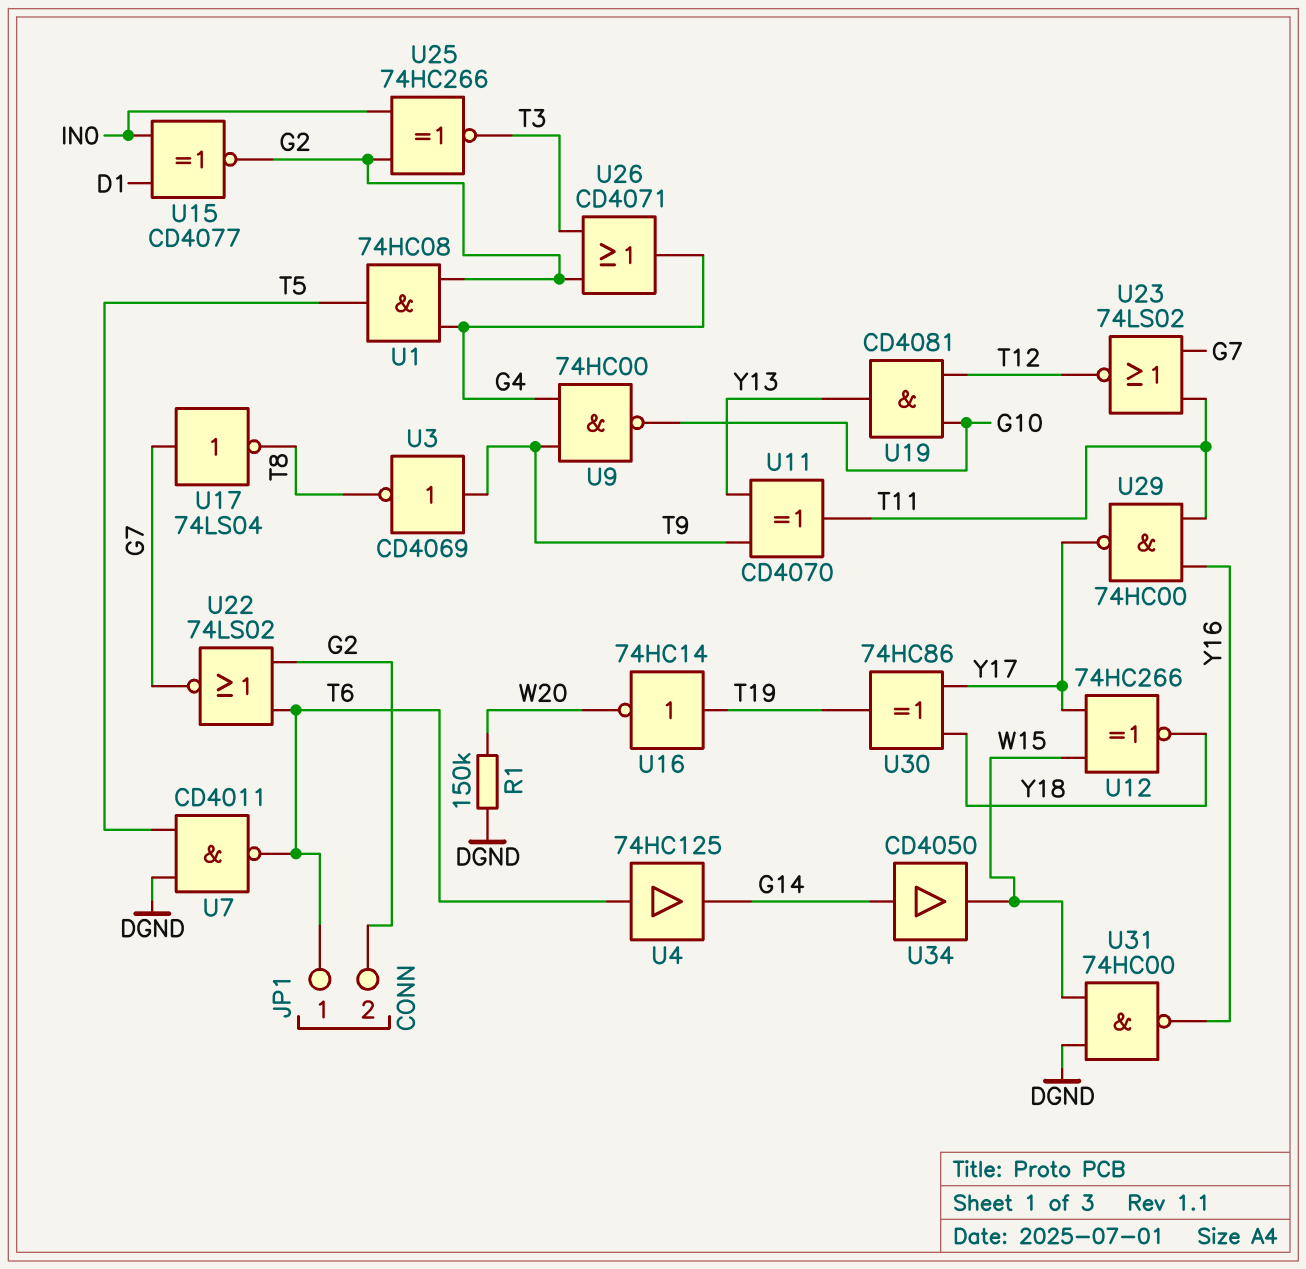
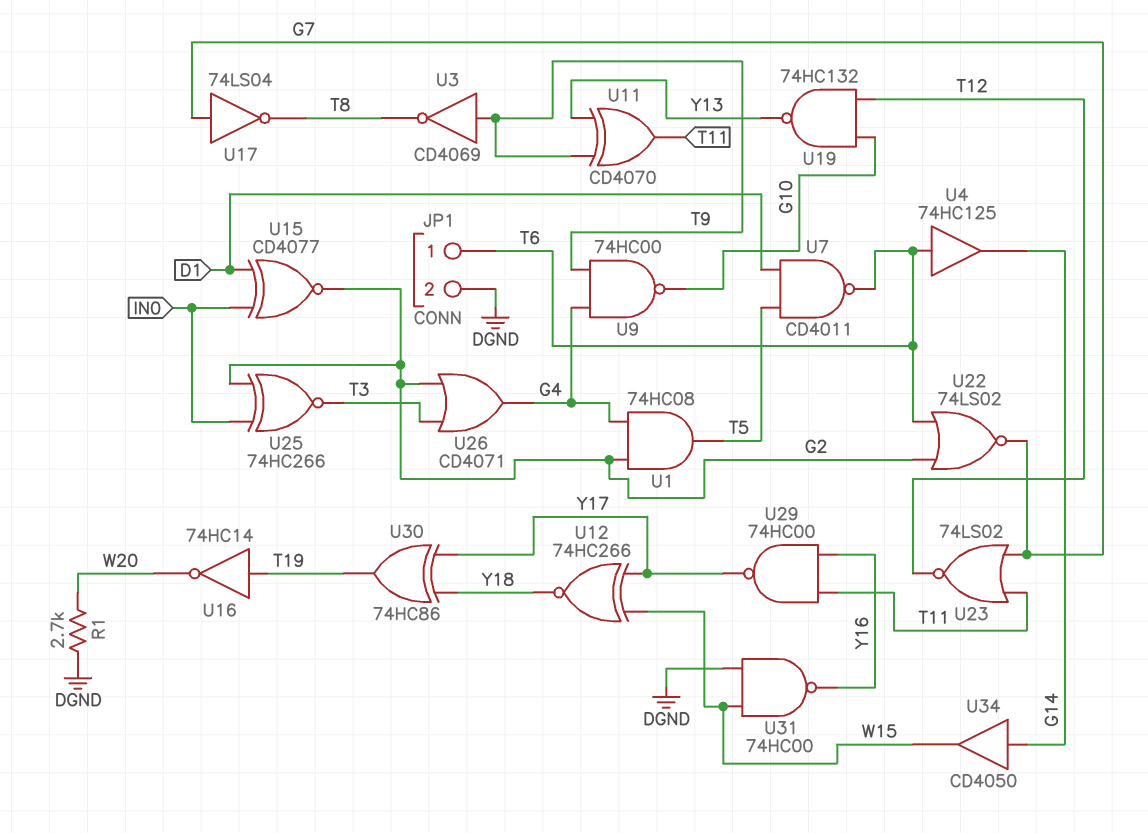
JP1 pin 2: G2 -> DGND
R1: 150k (DGND, W20) -> 2.7k (DGND, W20)
U7: NAND CD4011 (in DGND, in T5, out T6) -> NAND CD4011 (in D1, in T5, out T6)
U19: AND CD4081 (in G10, in T12, out Y13) -> NAND 74HC132 (in G10, in T12, out Y13)

